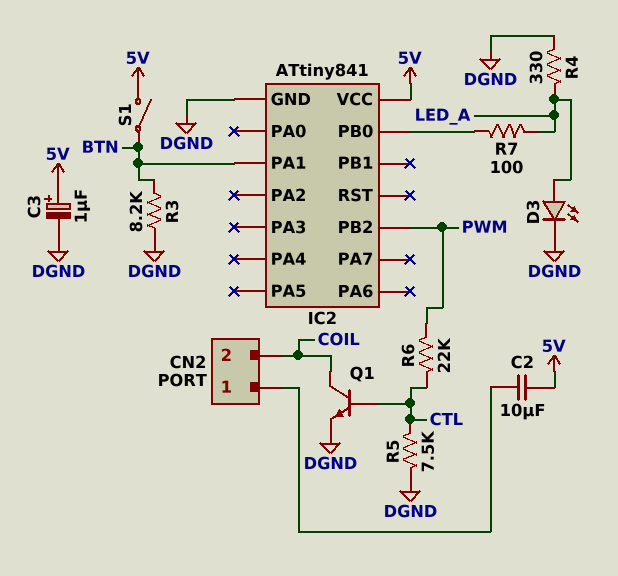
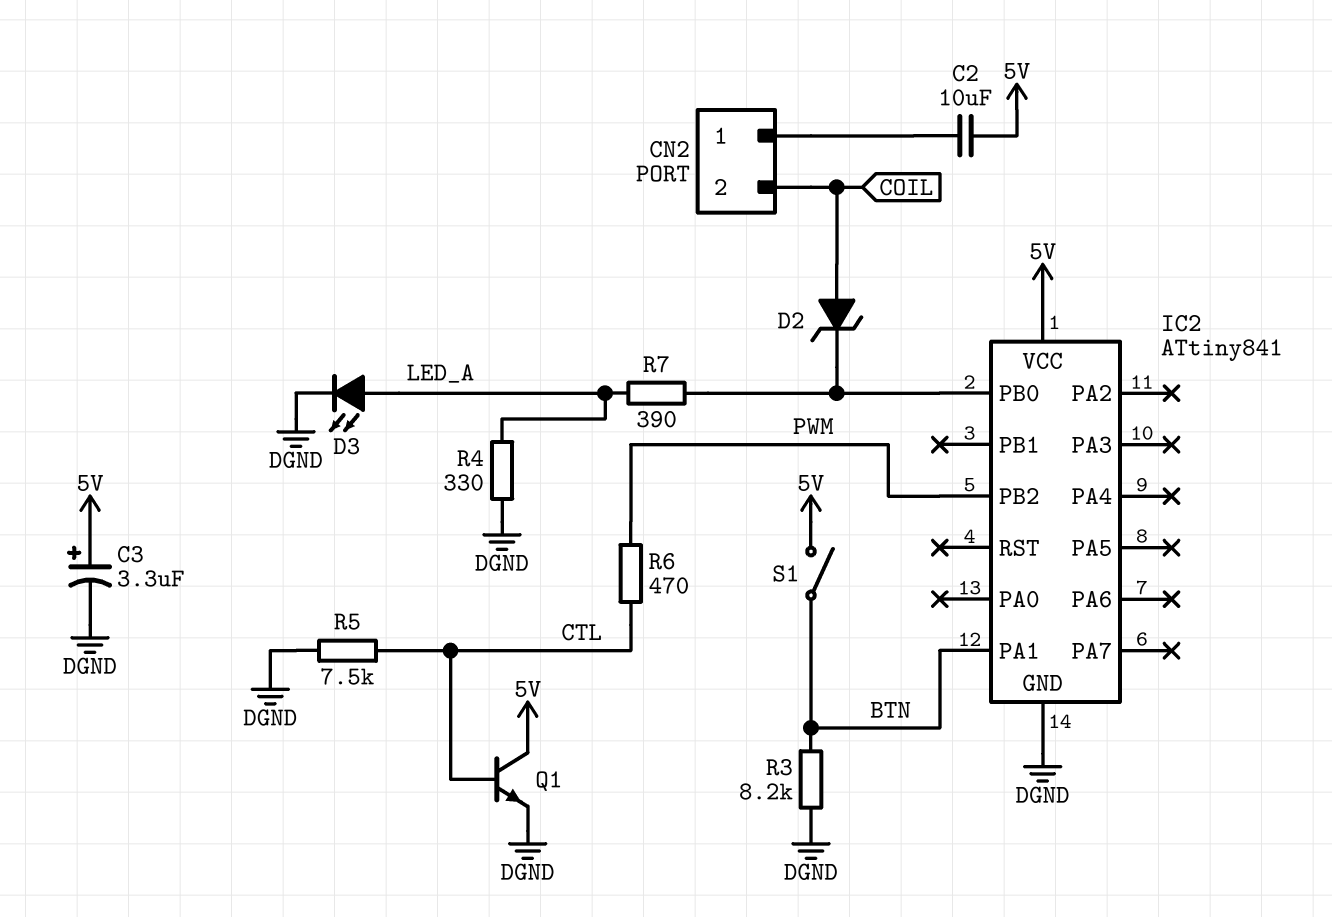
C3: 1uF (plus 5V, minus DGND) -> 3.3uF (plus 5V, minus DGND)
D2: none -> zener (A COIL, K IC2/PB0)
Q1: NPN (B CTL, C COIL, E DGND) -> NPN (B CTL, C 5V, E DGND)
R6: 22k (CTL, PWM) -> 470 (CTL, PWM)
R7: 100 (IC2/PB0, LED_A) -> 390 (IC2/PB0, LED_A)

